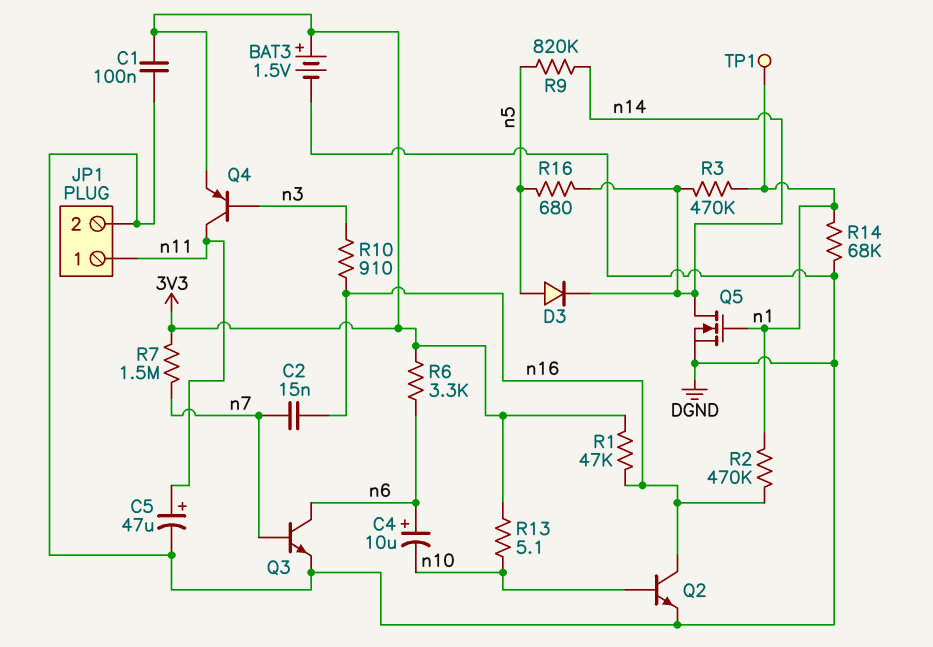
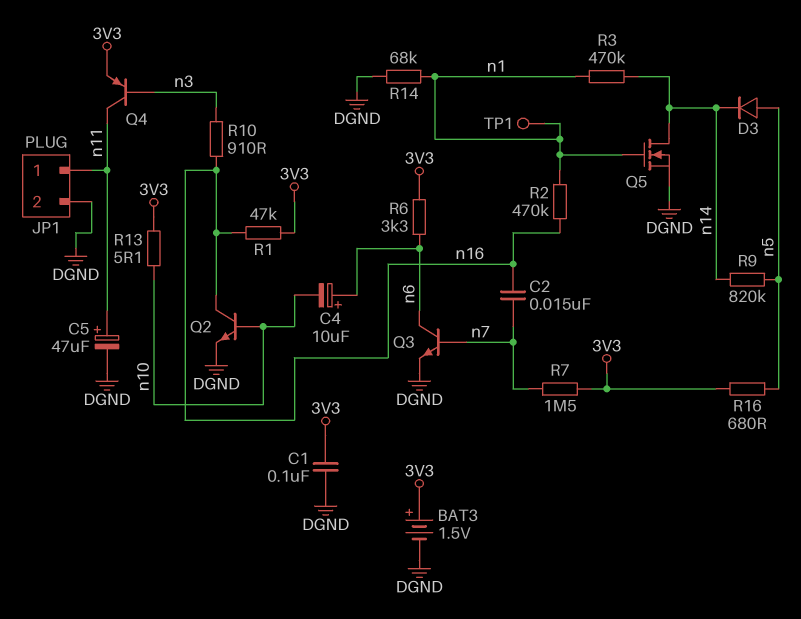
R16: 680 (n5, n14) -> 680 (3V3, n5)

